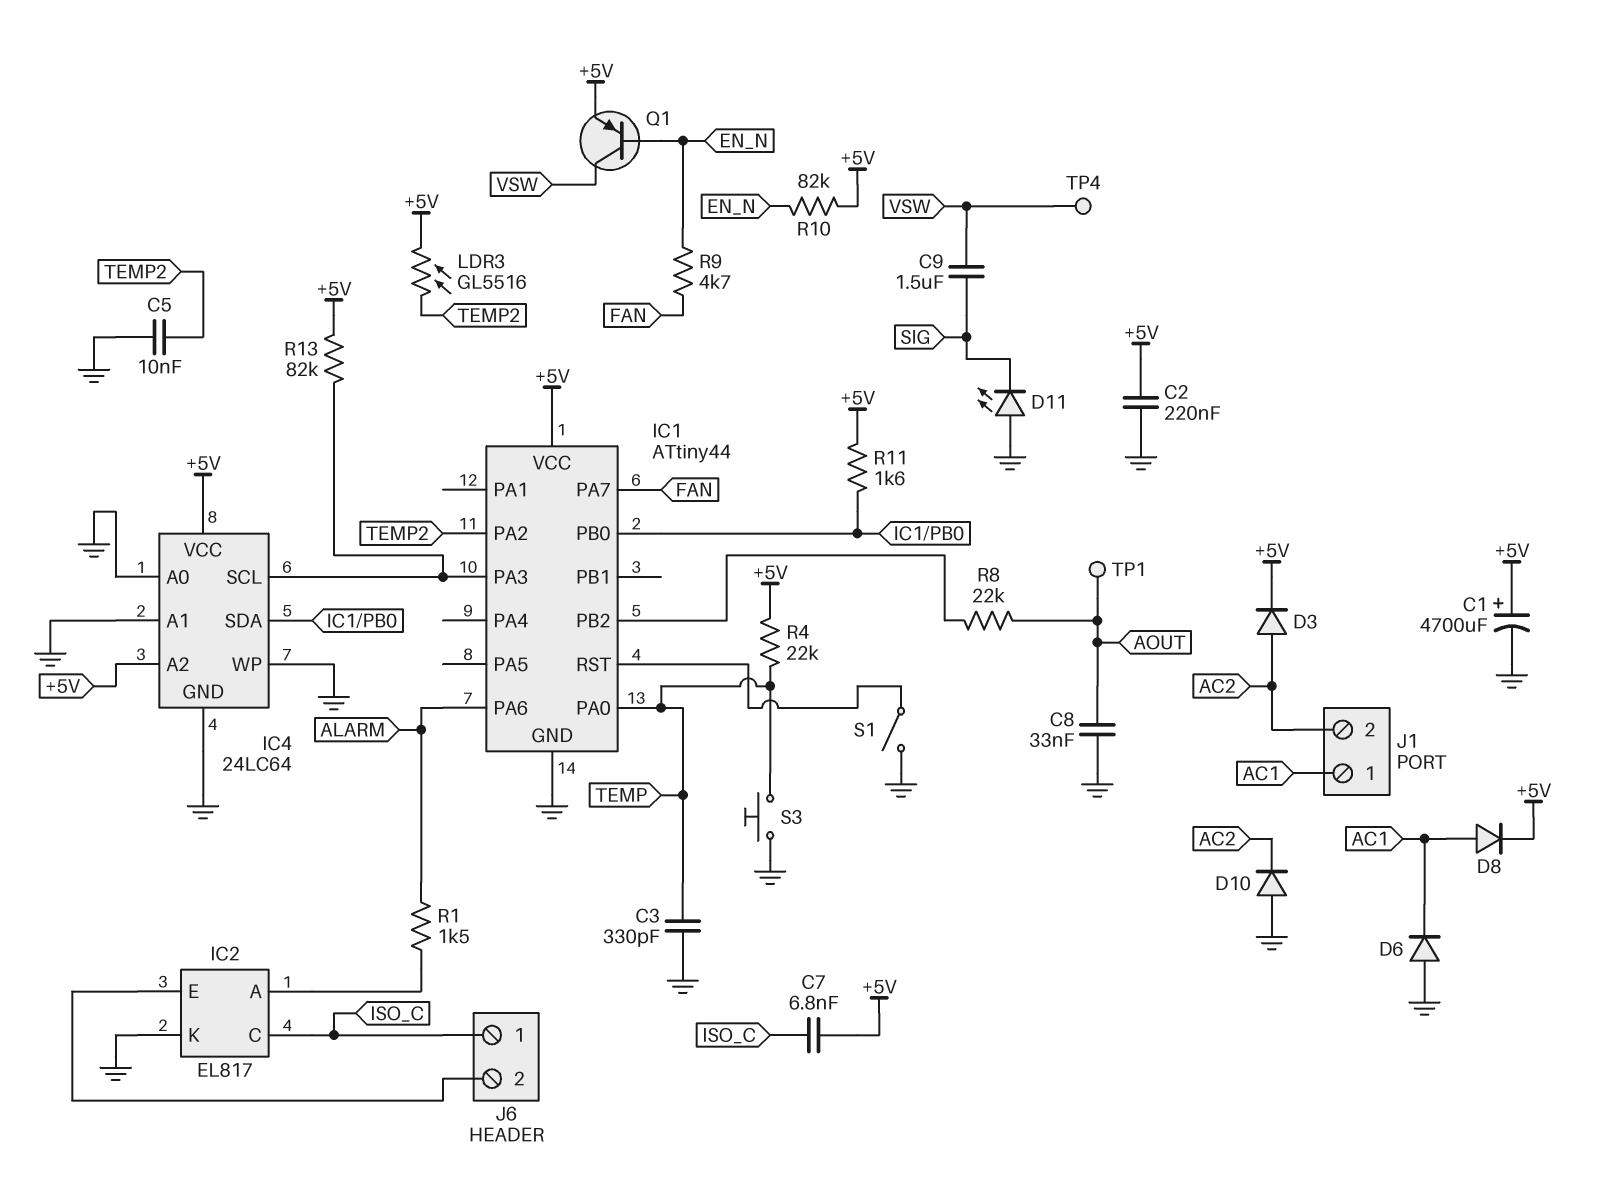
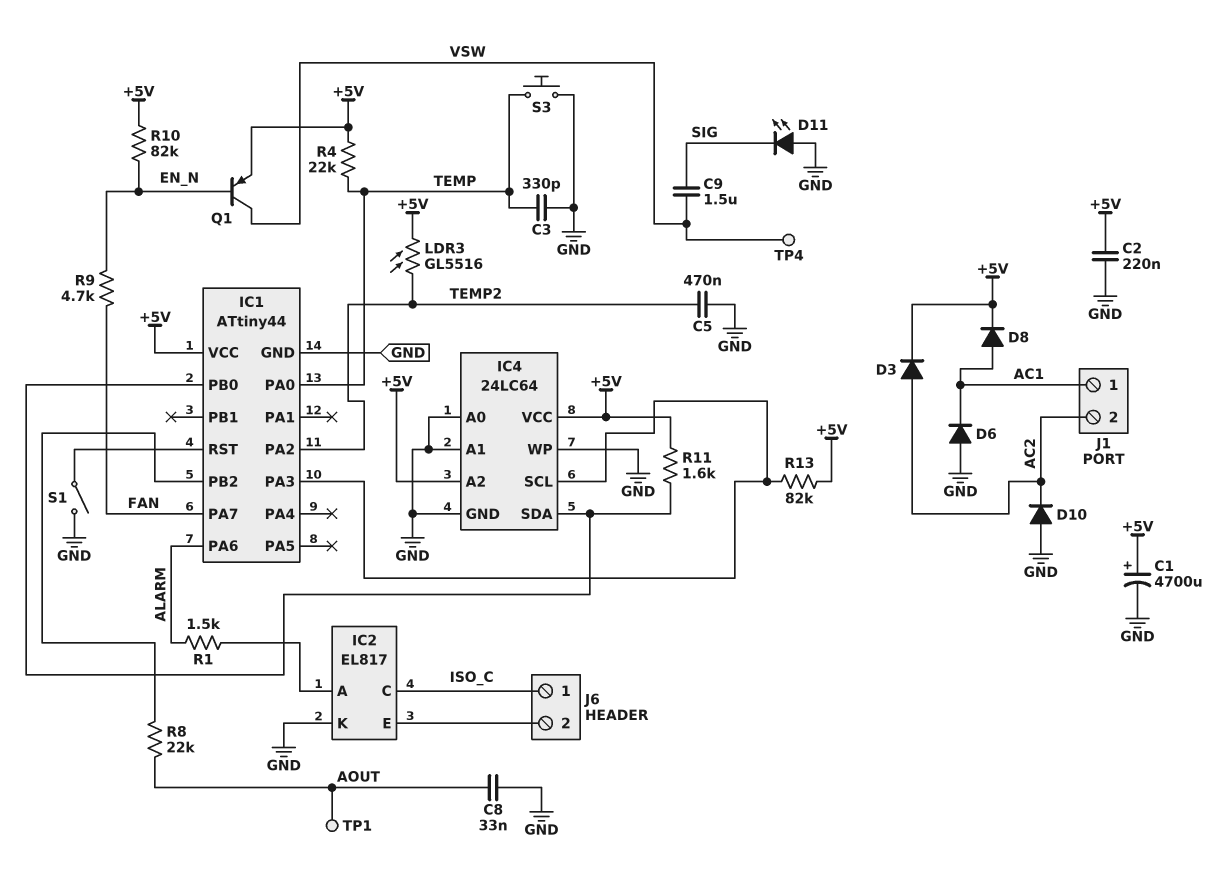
C5: 10nF (GND, TEMP2) -> 470nF (GND, TEMP2)
C7: 6.8nF (+5V, ISO_C) -> none

